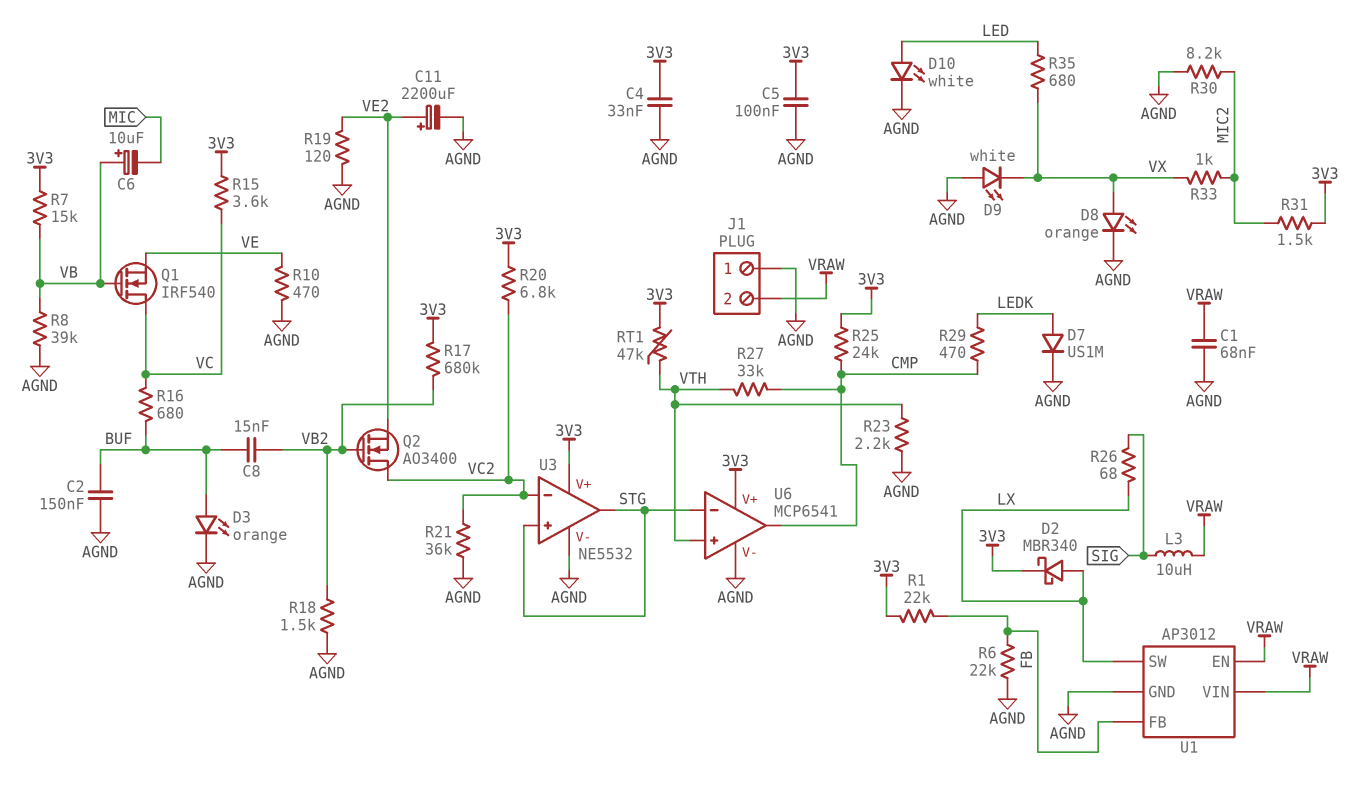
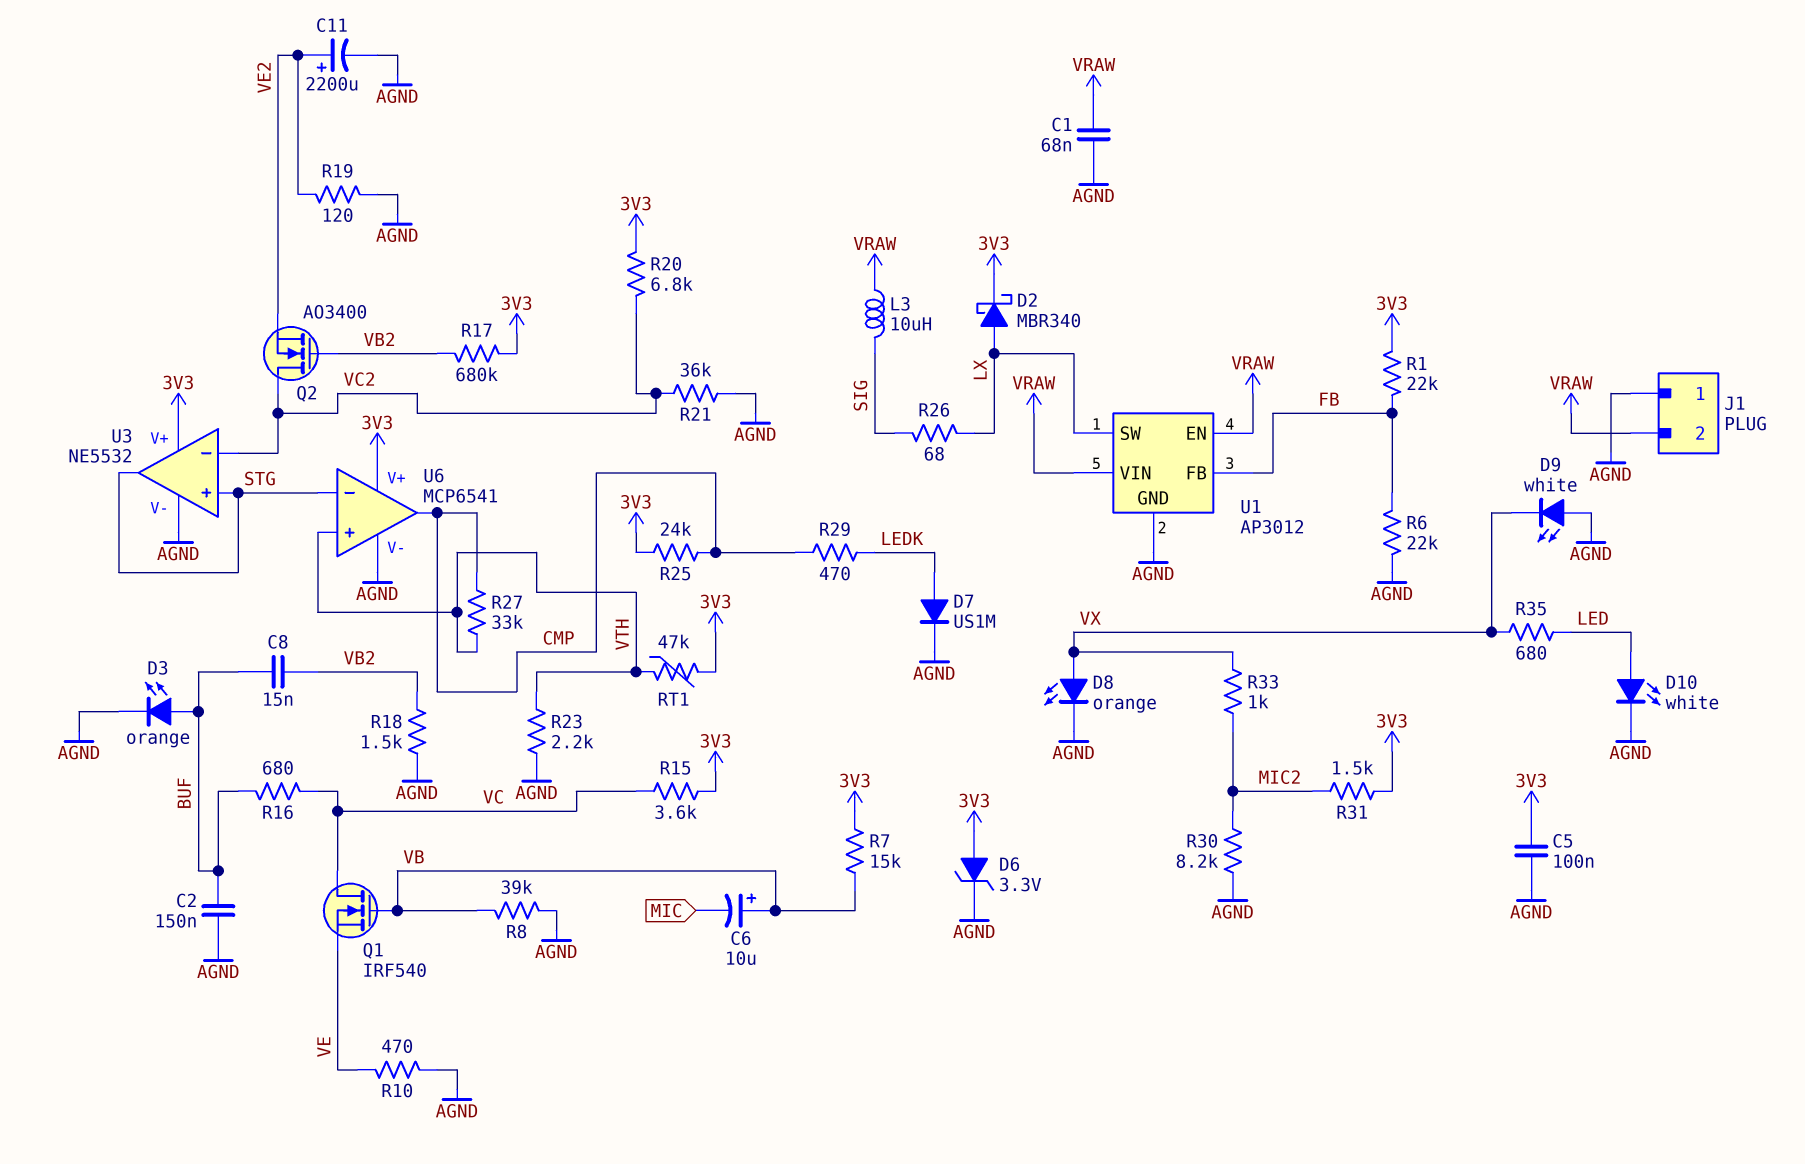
C4: 33nF (3V3, AGND) -> none
D6: none -> zener 3.3V (A 3V3, K AGND)

